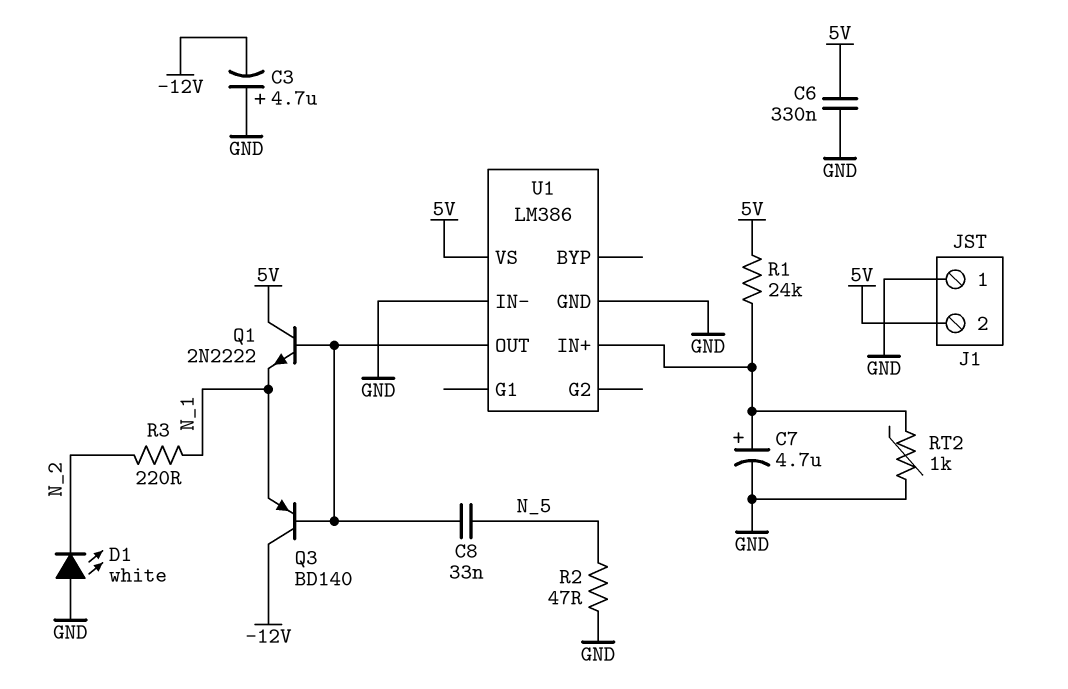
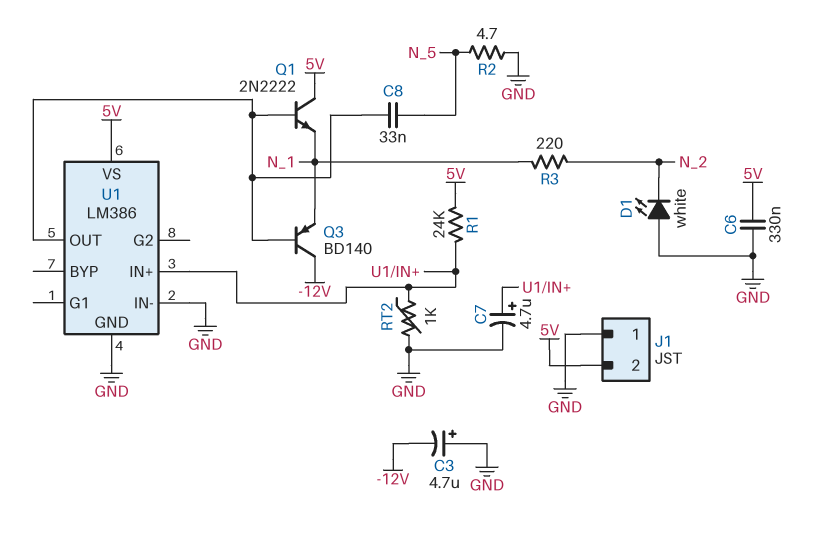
R2: 47 (GND, N_5) -> 4.7 (GND, N_5)

